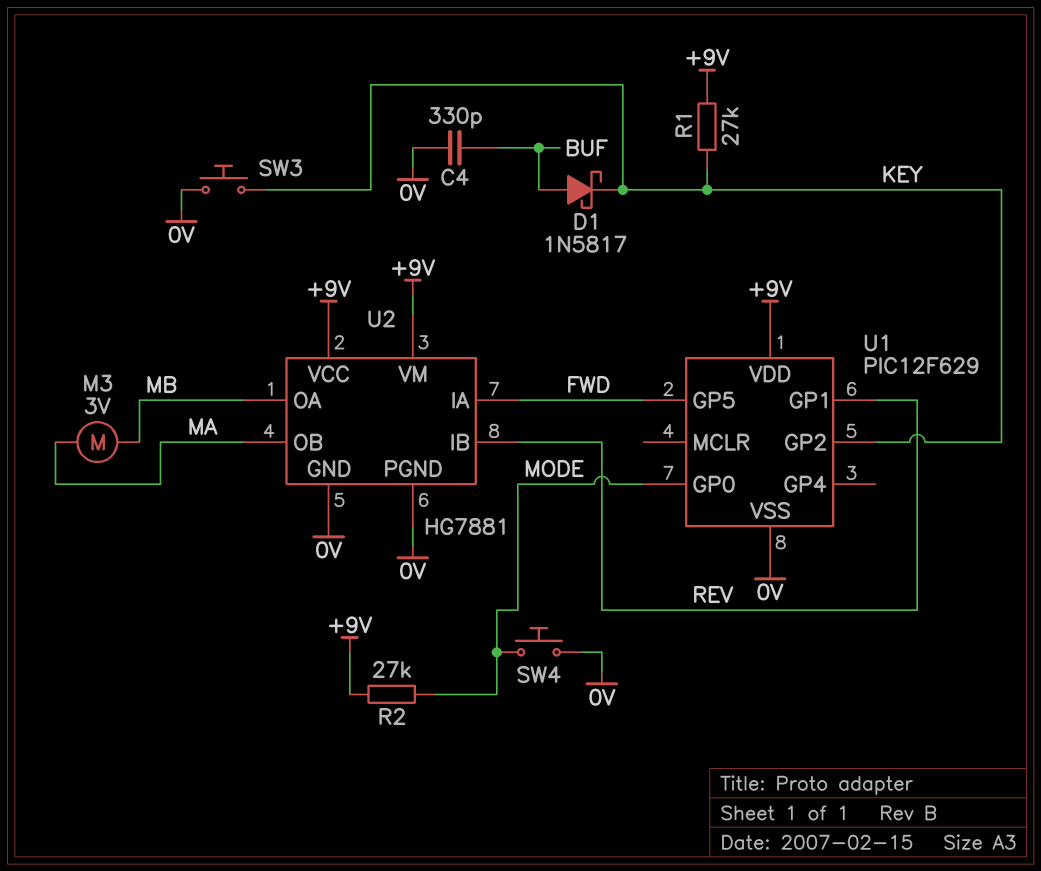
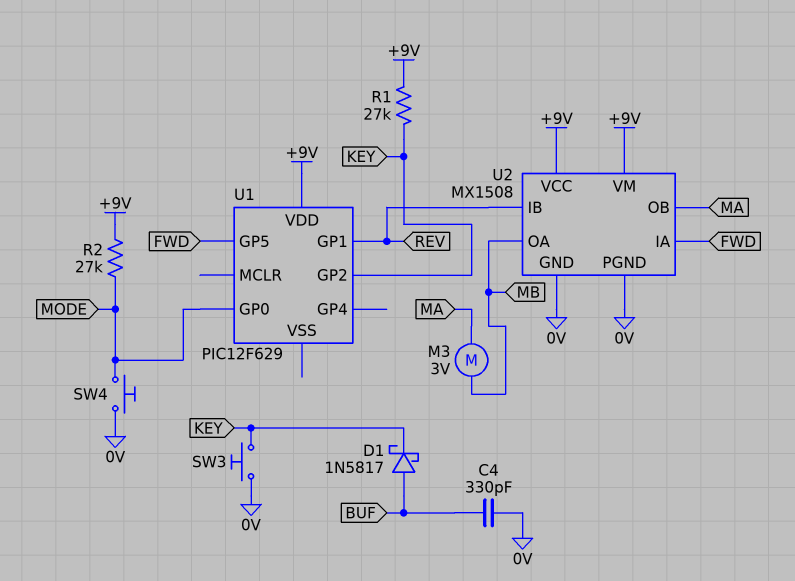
U1 pin VSS: 0V -> none
U2: HG7881 -> MX1508

